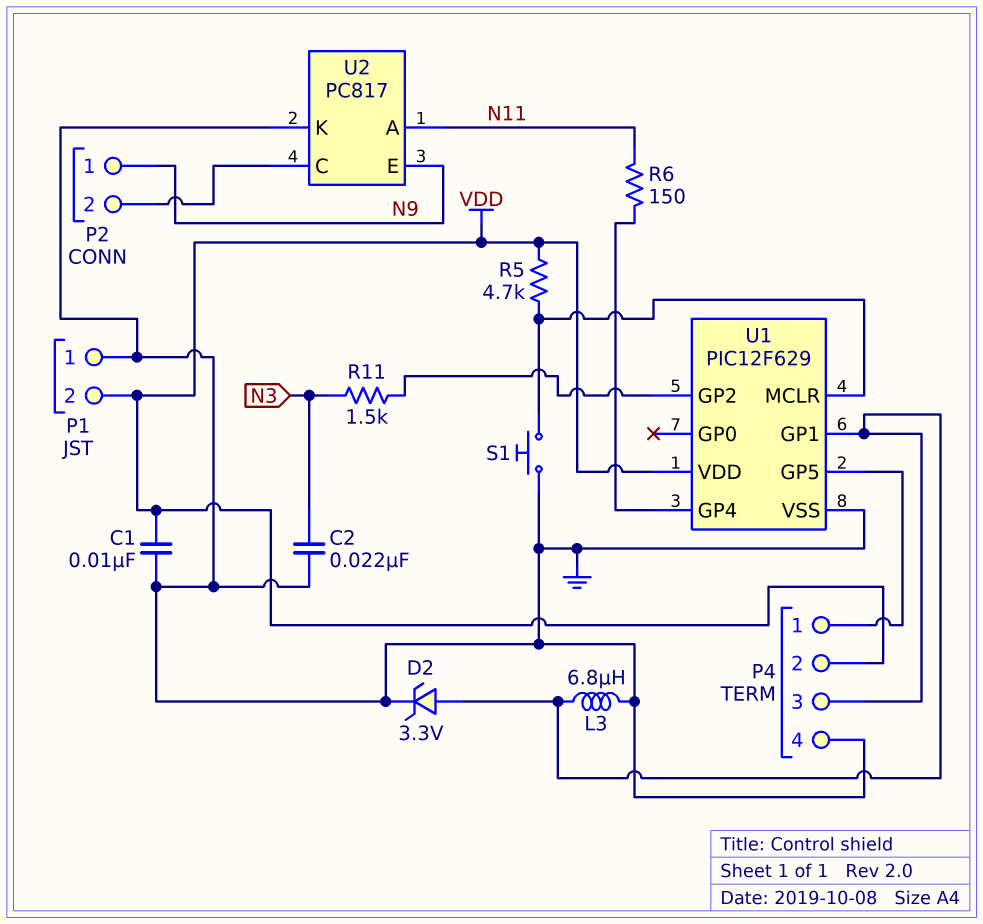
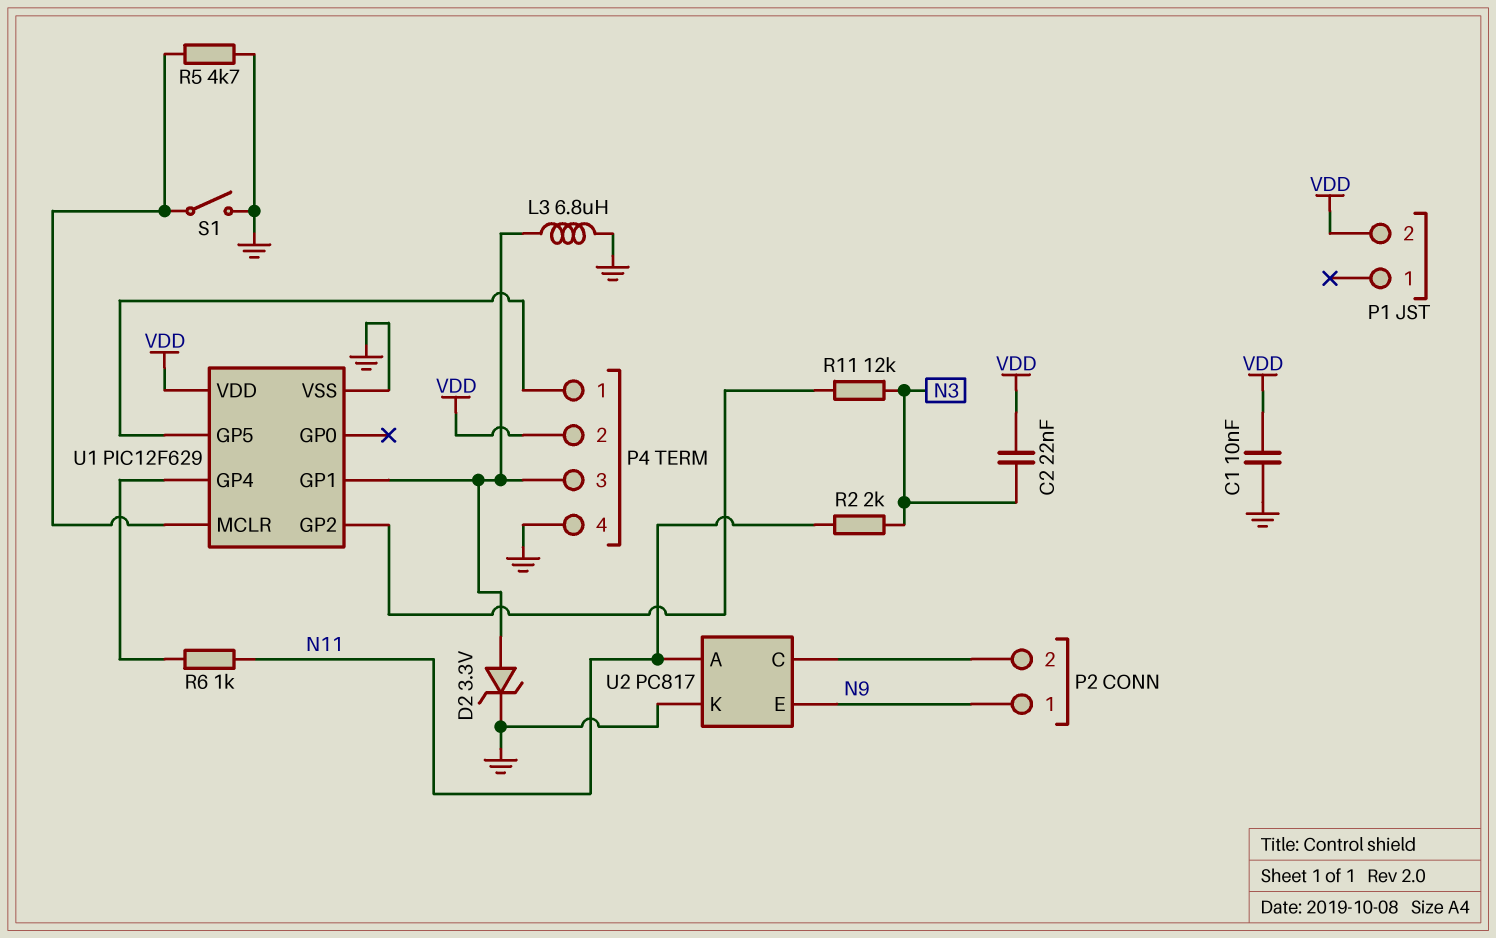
C2: 22nF (GND, N3) -> 22nF (N3, VDD)
P1 pin 1: GND -> none
R2: none -> 2k (N3, N11)
R5: 4.7k (U1/MCLR, VDD) -> 4.7k (GND, U1/MCLR)
R6: 150 (N11, U1/GP4) -> 1k (N11, U1/GP4)
R11: 1.5k (N3, U1/GP2) -> 12k (N3, U1/GP2)
S1: button (GND, U1/MCLR) -> switch (GND, U1/MCLR)

